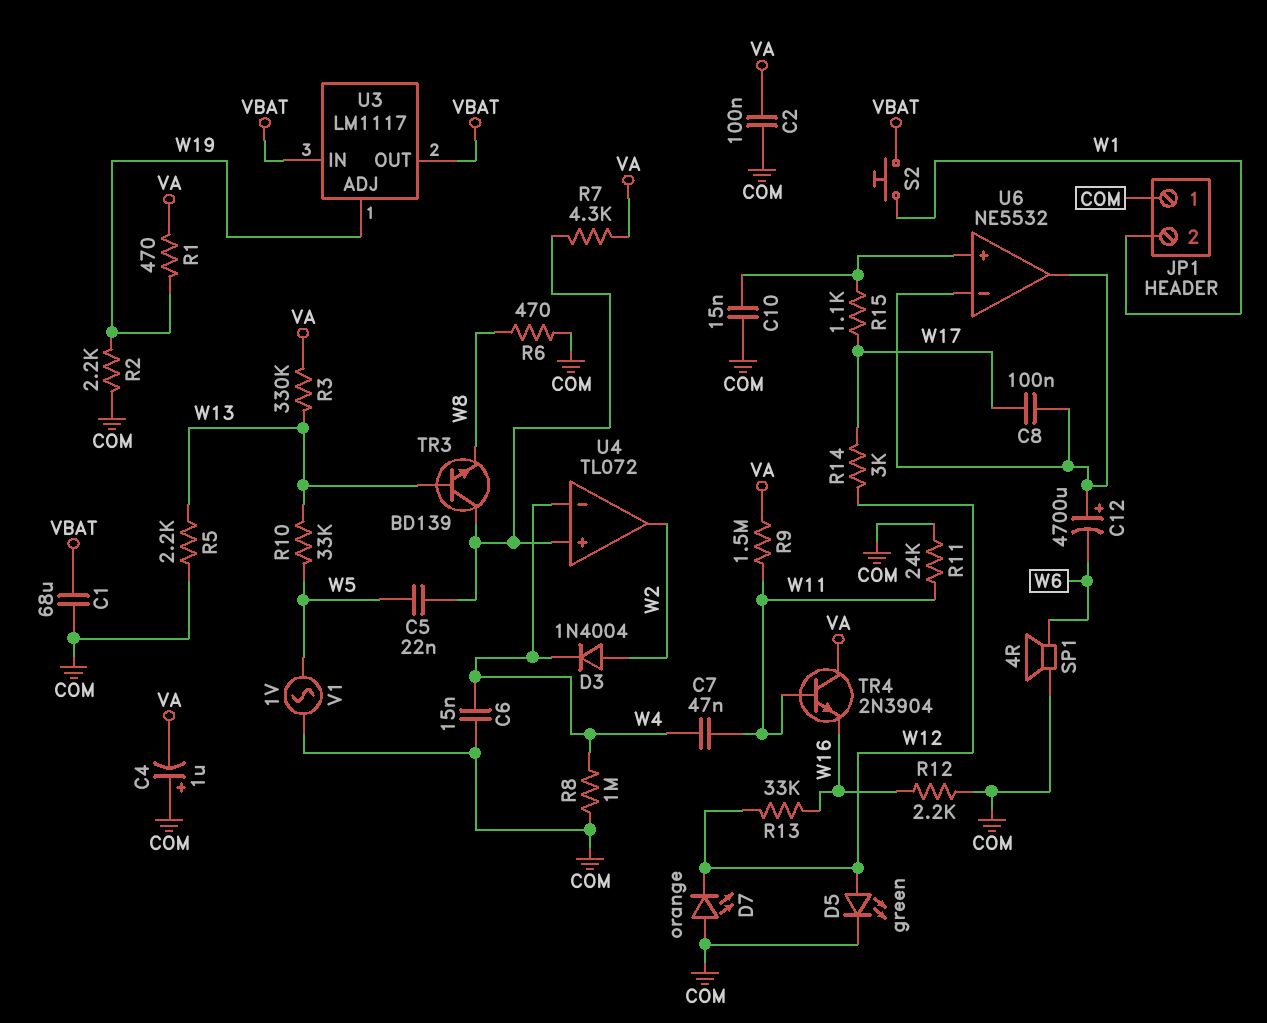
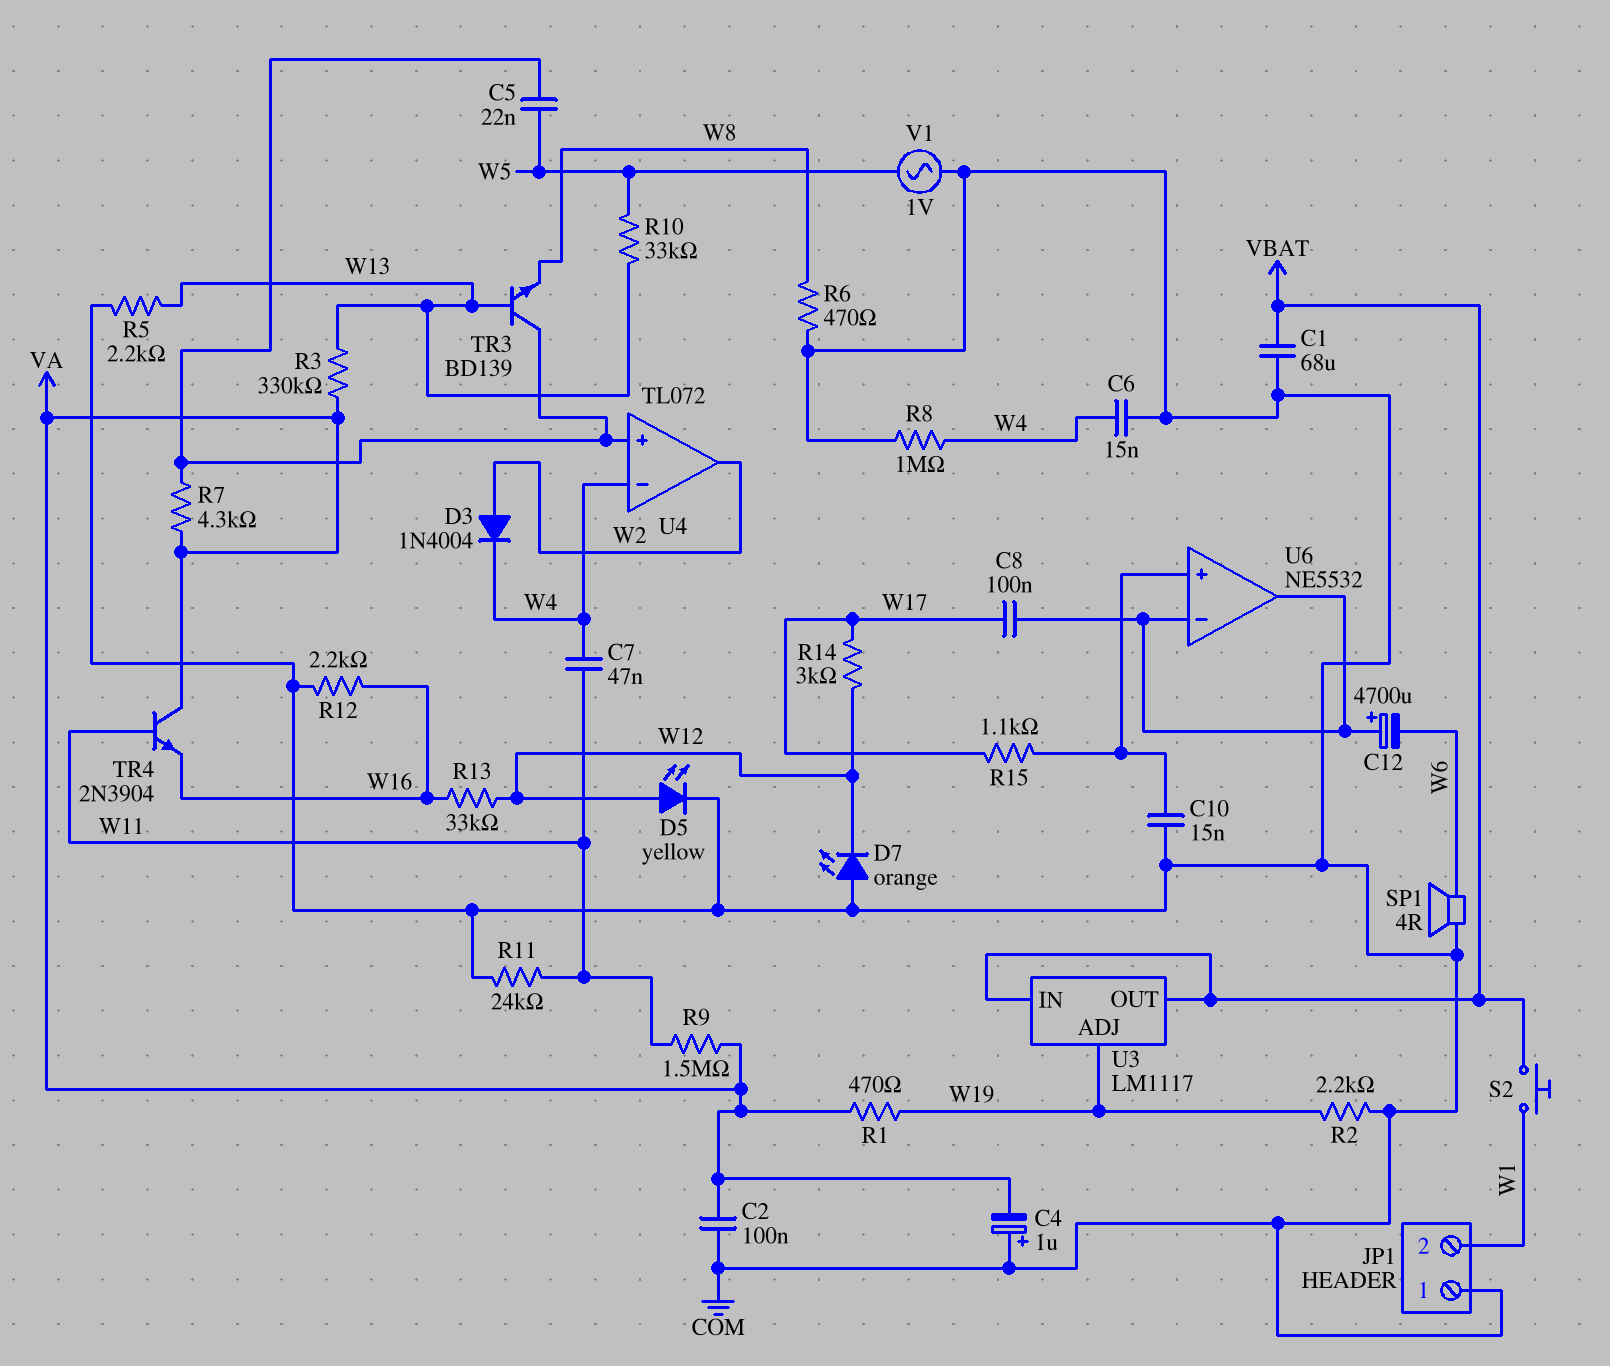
D5: LED green (A W12, K COM) -> LED yellow (A W12, K COM)

